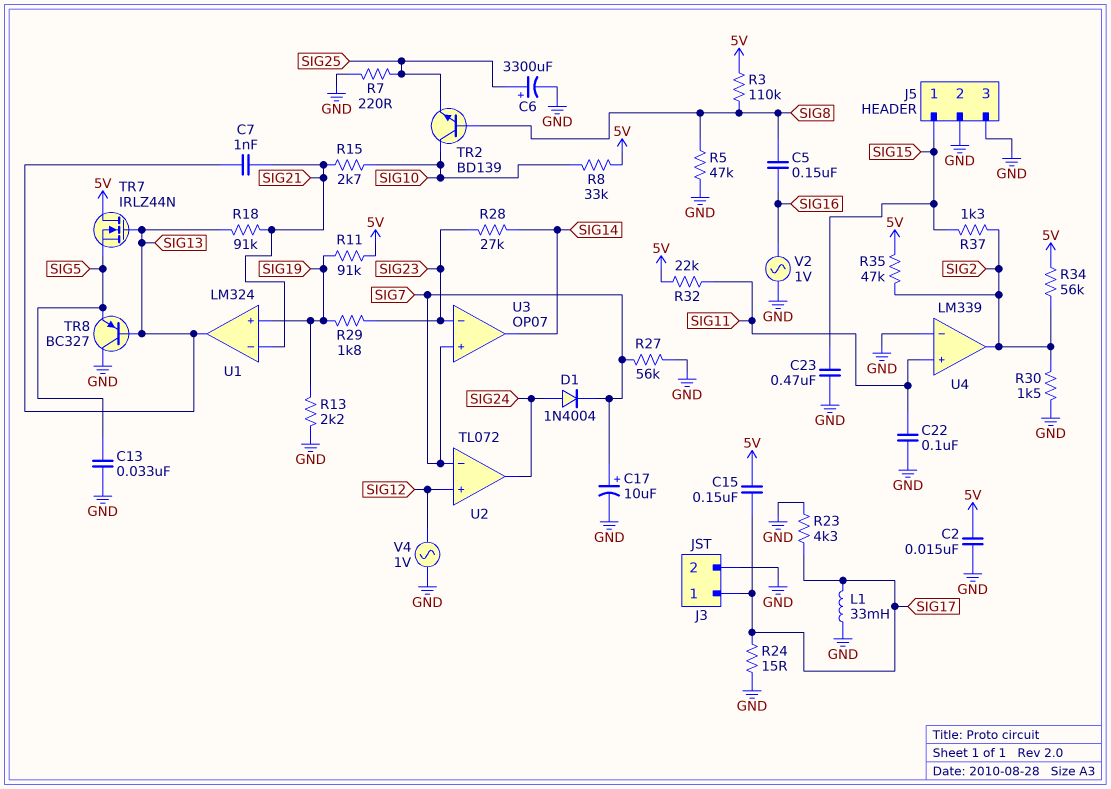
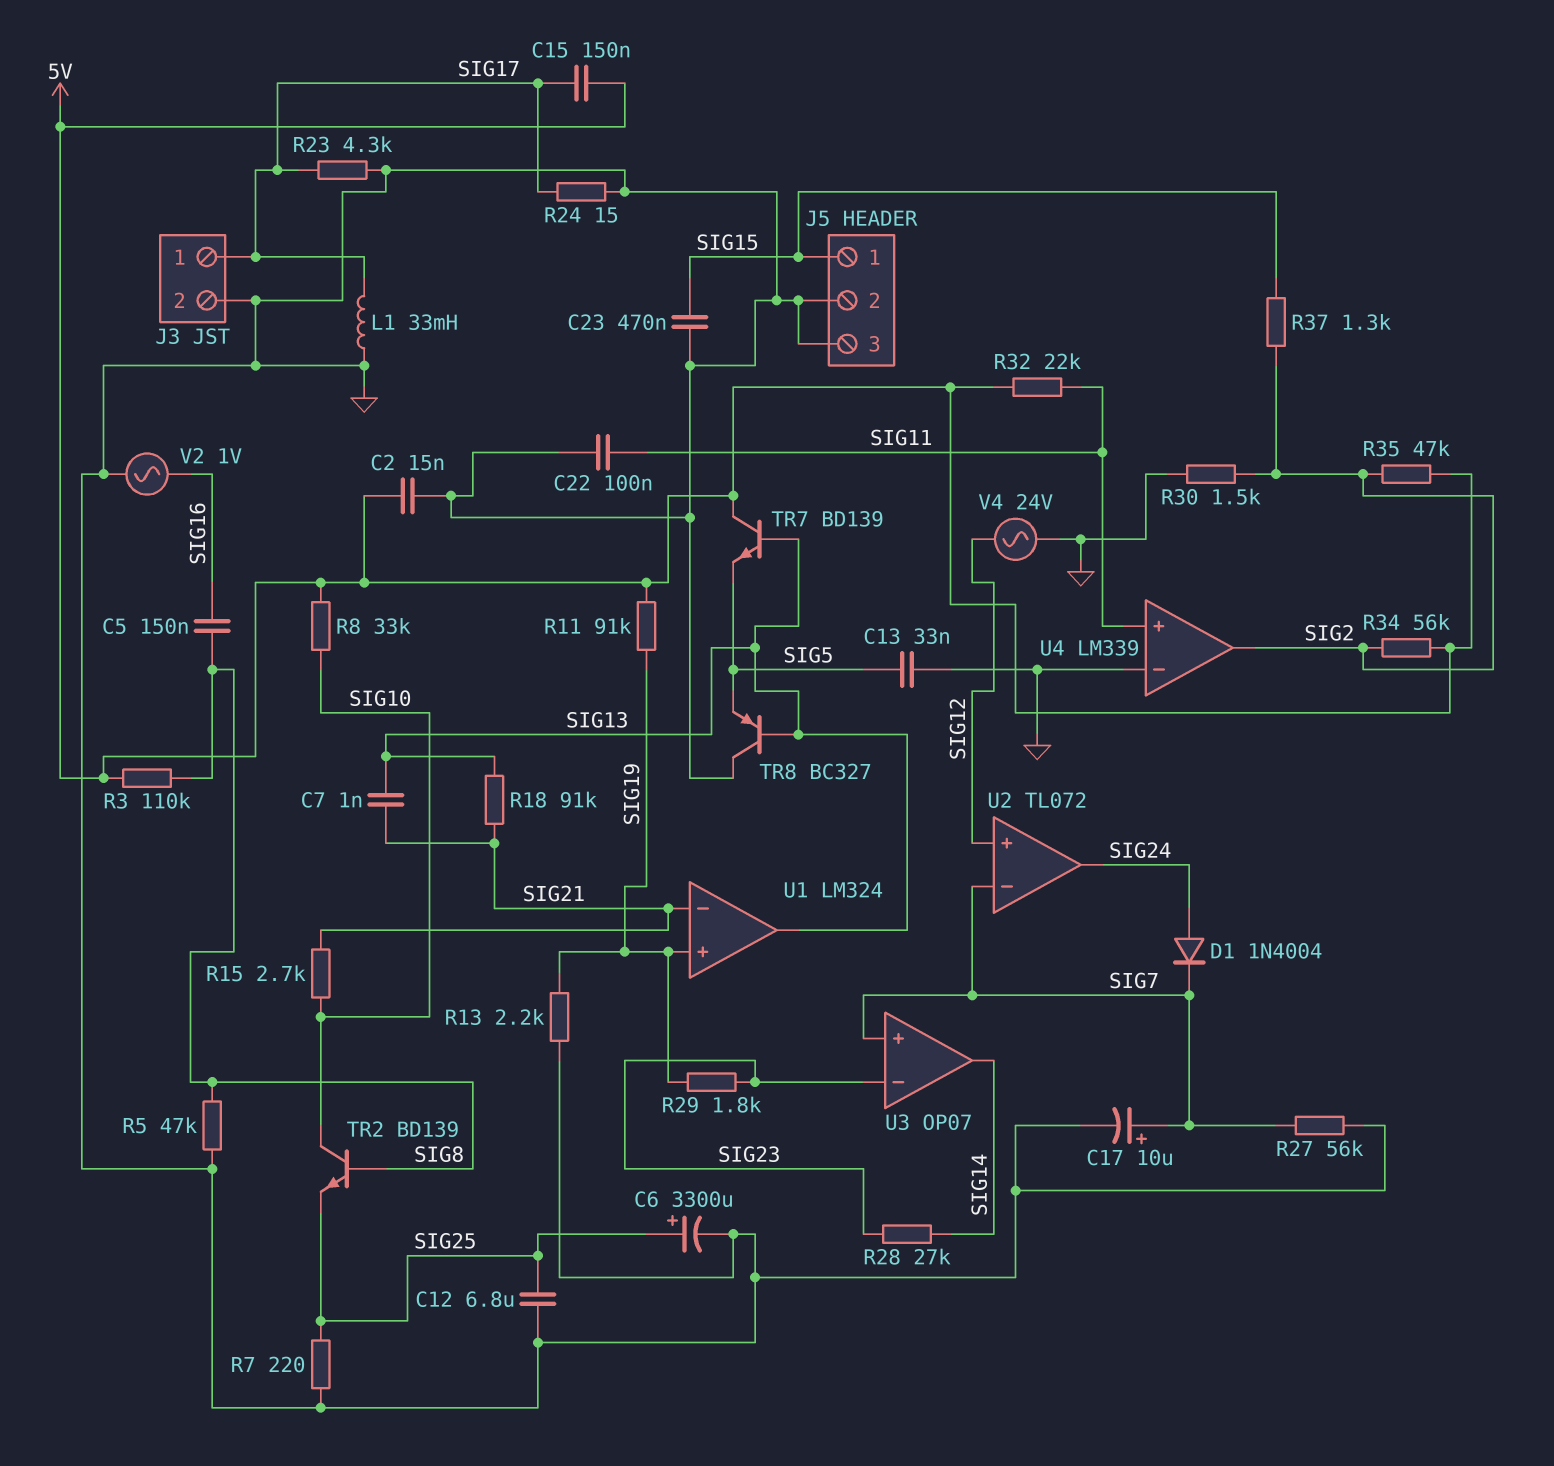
C12: none -> 6.8uF (GND, SIG25)
TR7: NMOS IRLZ44N (G SIG13, D 5V, S SIG5) -> NPN BD139 (B SIG13, C 5V, E SIG5)
V4: AC 1V (GND, SIG12) -> AC 24V (GND, SIG12)

